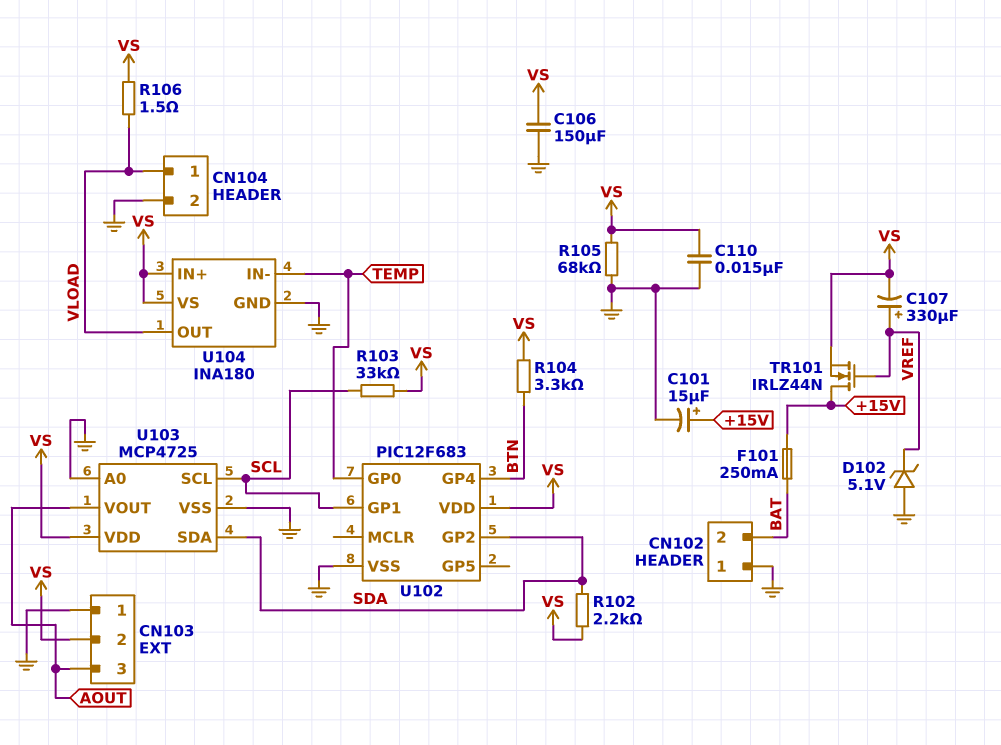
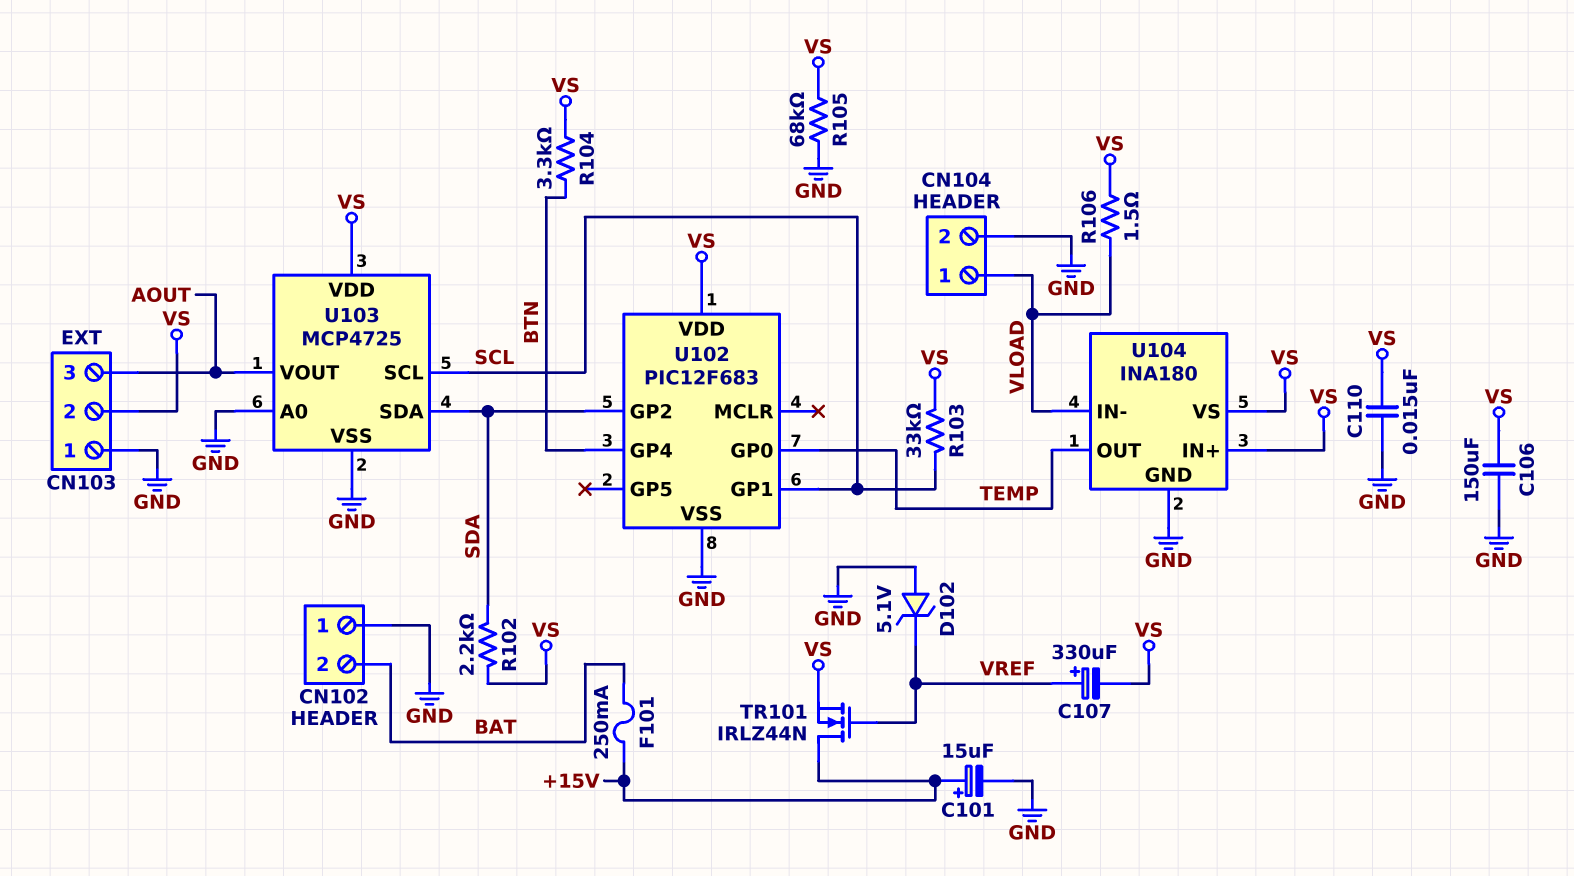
U104 pin IN-: TEMP -> VLOAD
U104 pin OUT: VLOAD -> TEMP

